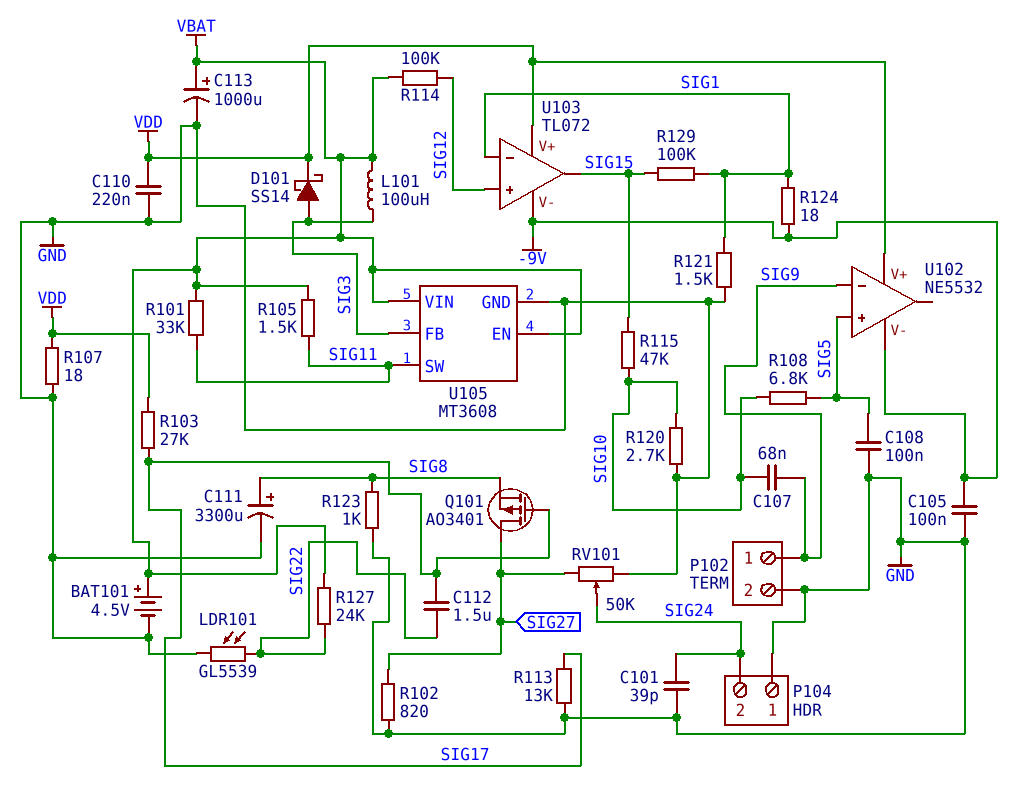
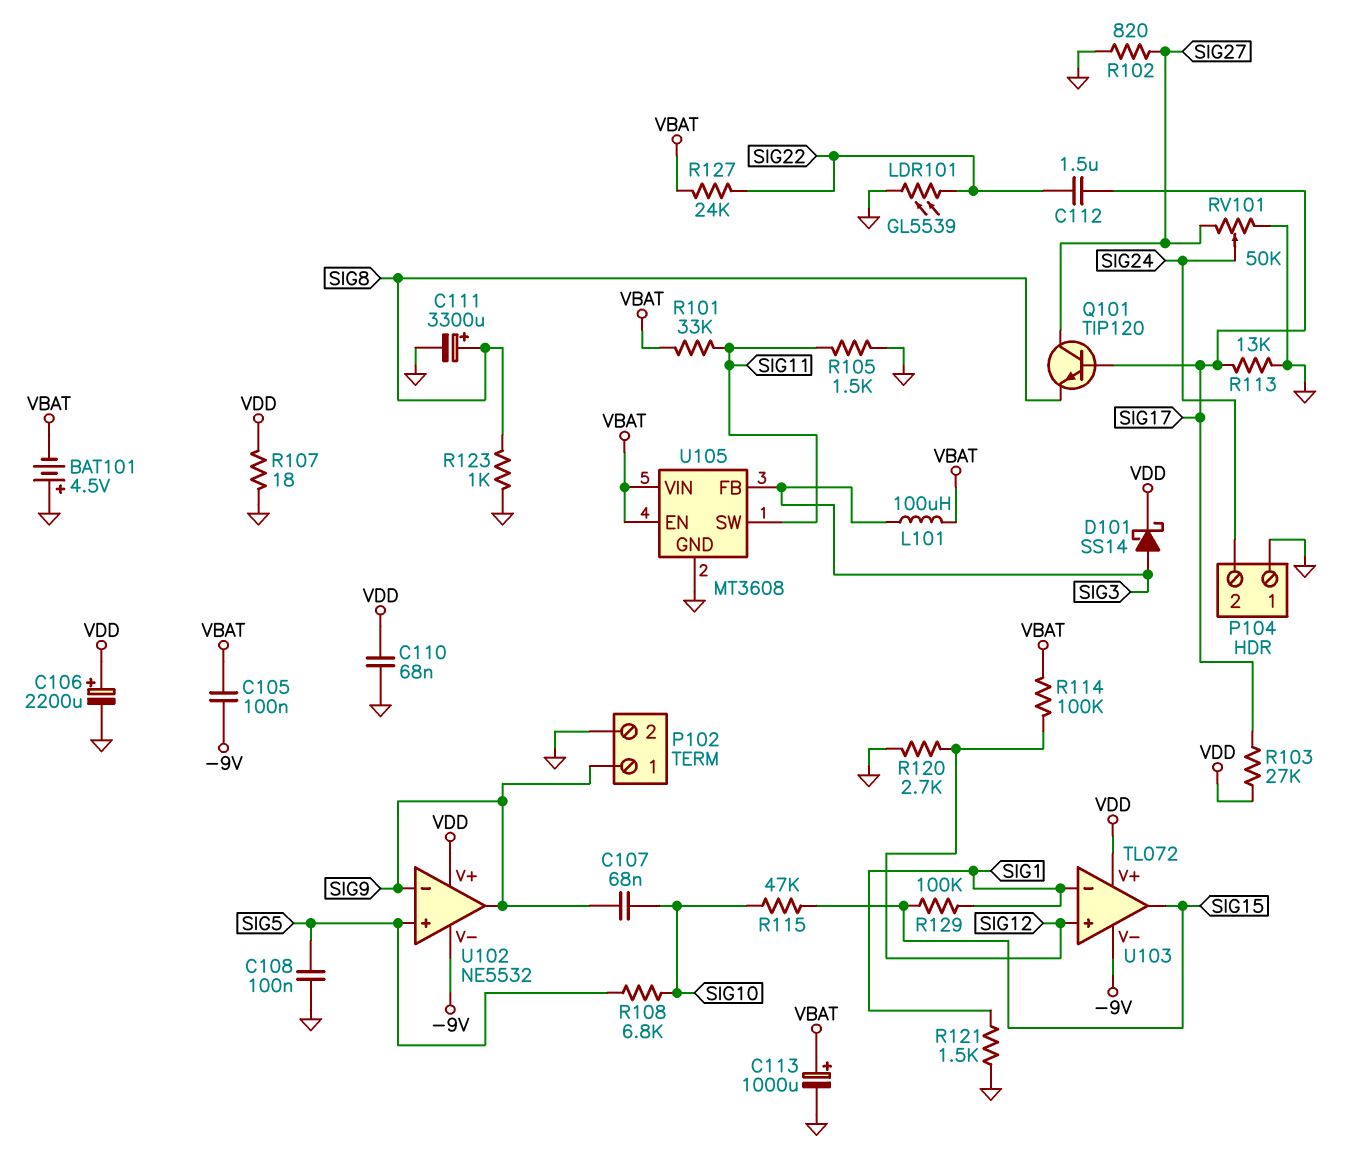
BAT101: 4.5V (plus VBAT, minus GND) -> 4.5V (plus GND, minus VBAT)
C101: 39pF (GND, SIG24) -> none
C105: 100nF (-9V, GND) -> 100nF (-9V, VBAT)
C106: none -> 2200uF (plus VDD, minus GND)
C110: 220nF (GND, VDD) -> 68nF (GND, VDD)
Q101: PMOS AO3401 (G SIG17, D SIG27, S SIG8) -> NPN TIP120 (B SIG17, C SIG27, E SIG8)
R105: 1.5k (SIG11, VBAT) -> 1.5k (GND, SIG11)
R120: 2.7k (GND, SIG10) -> 2.7k (GND, SIG12)
R124: 18 (-9V, SIG1) -> none
U102 pin out: none -> SIG9

